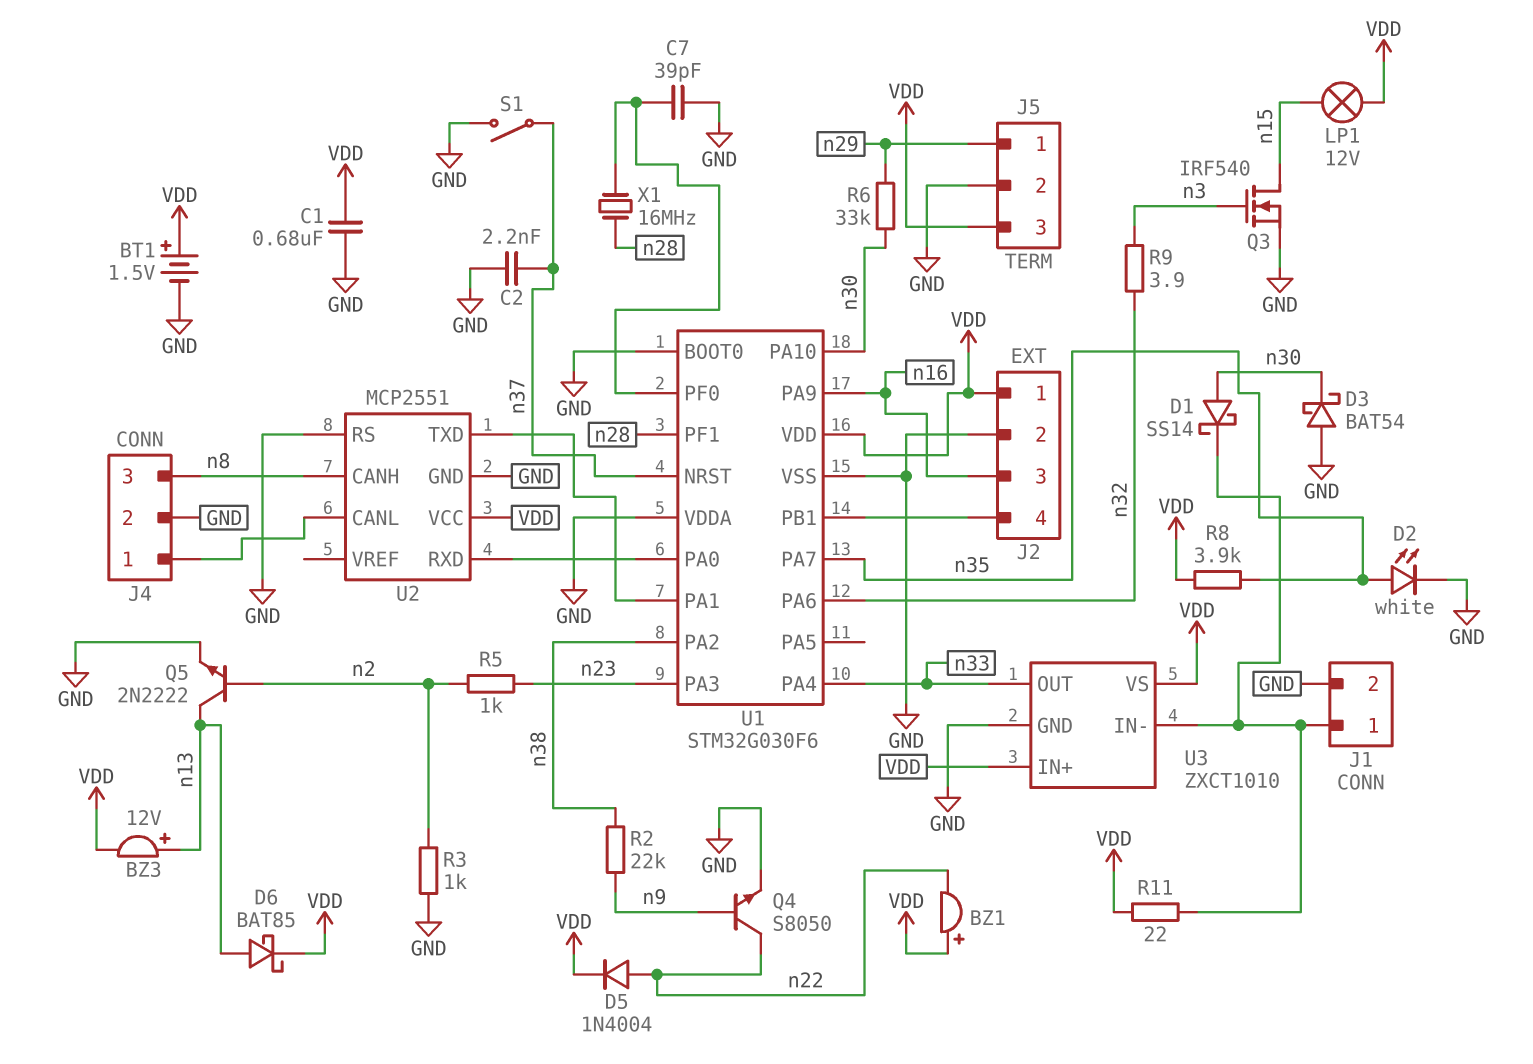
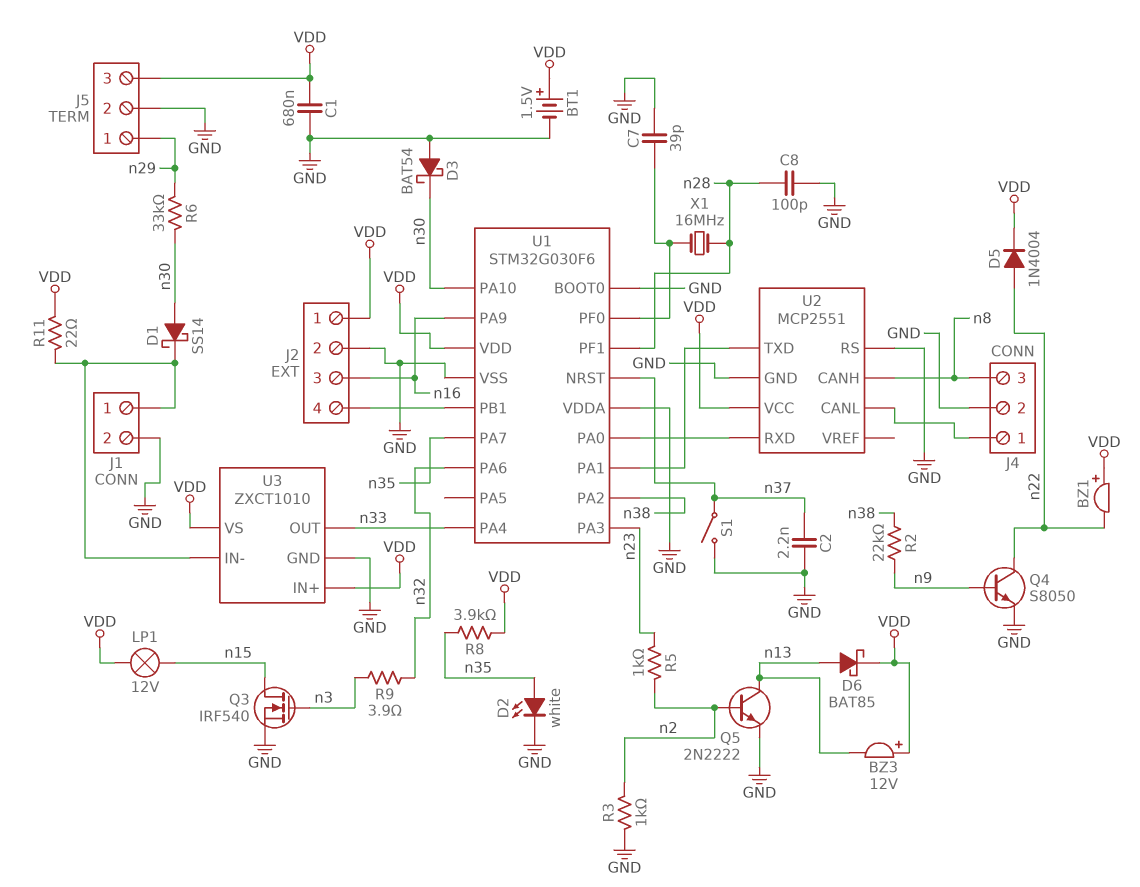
BZ3: buzzer 12V (plus n13, minus VDD) -> buzzer 12V (plus VDD, minus n13)
C8: none -> 100pF (GND, n28)

